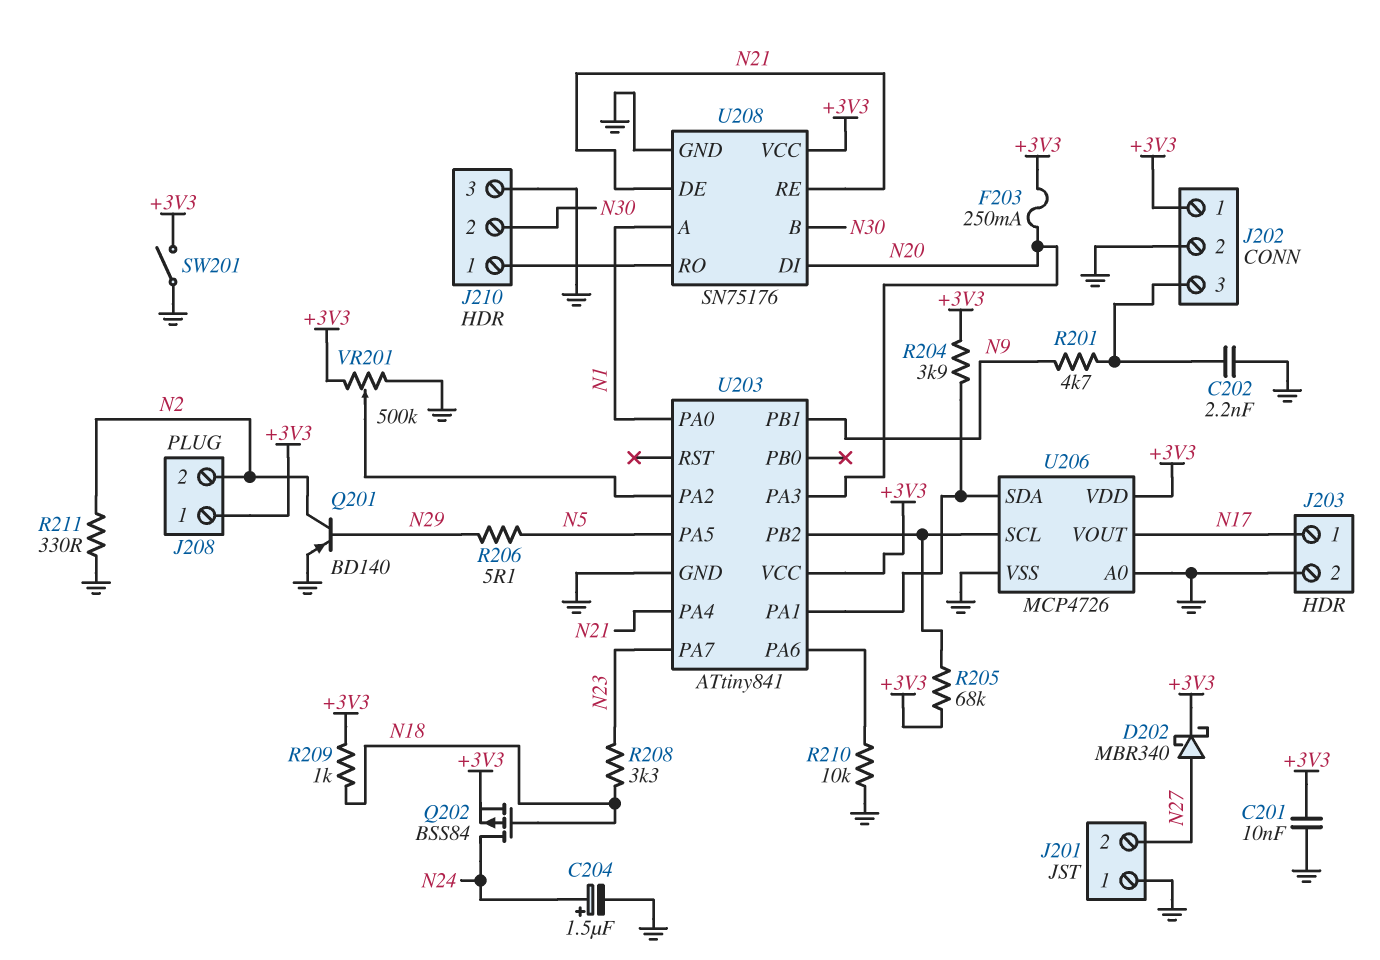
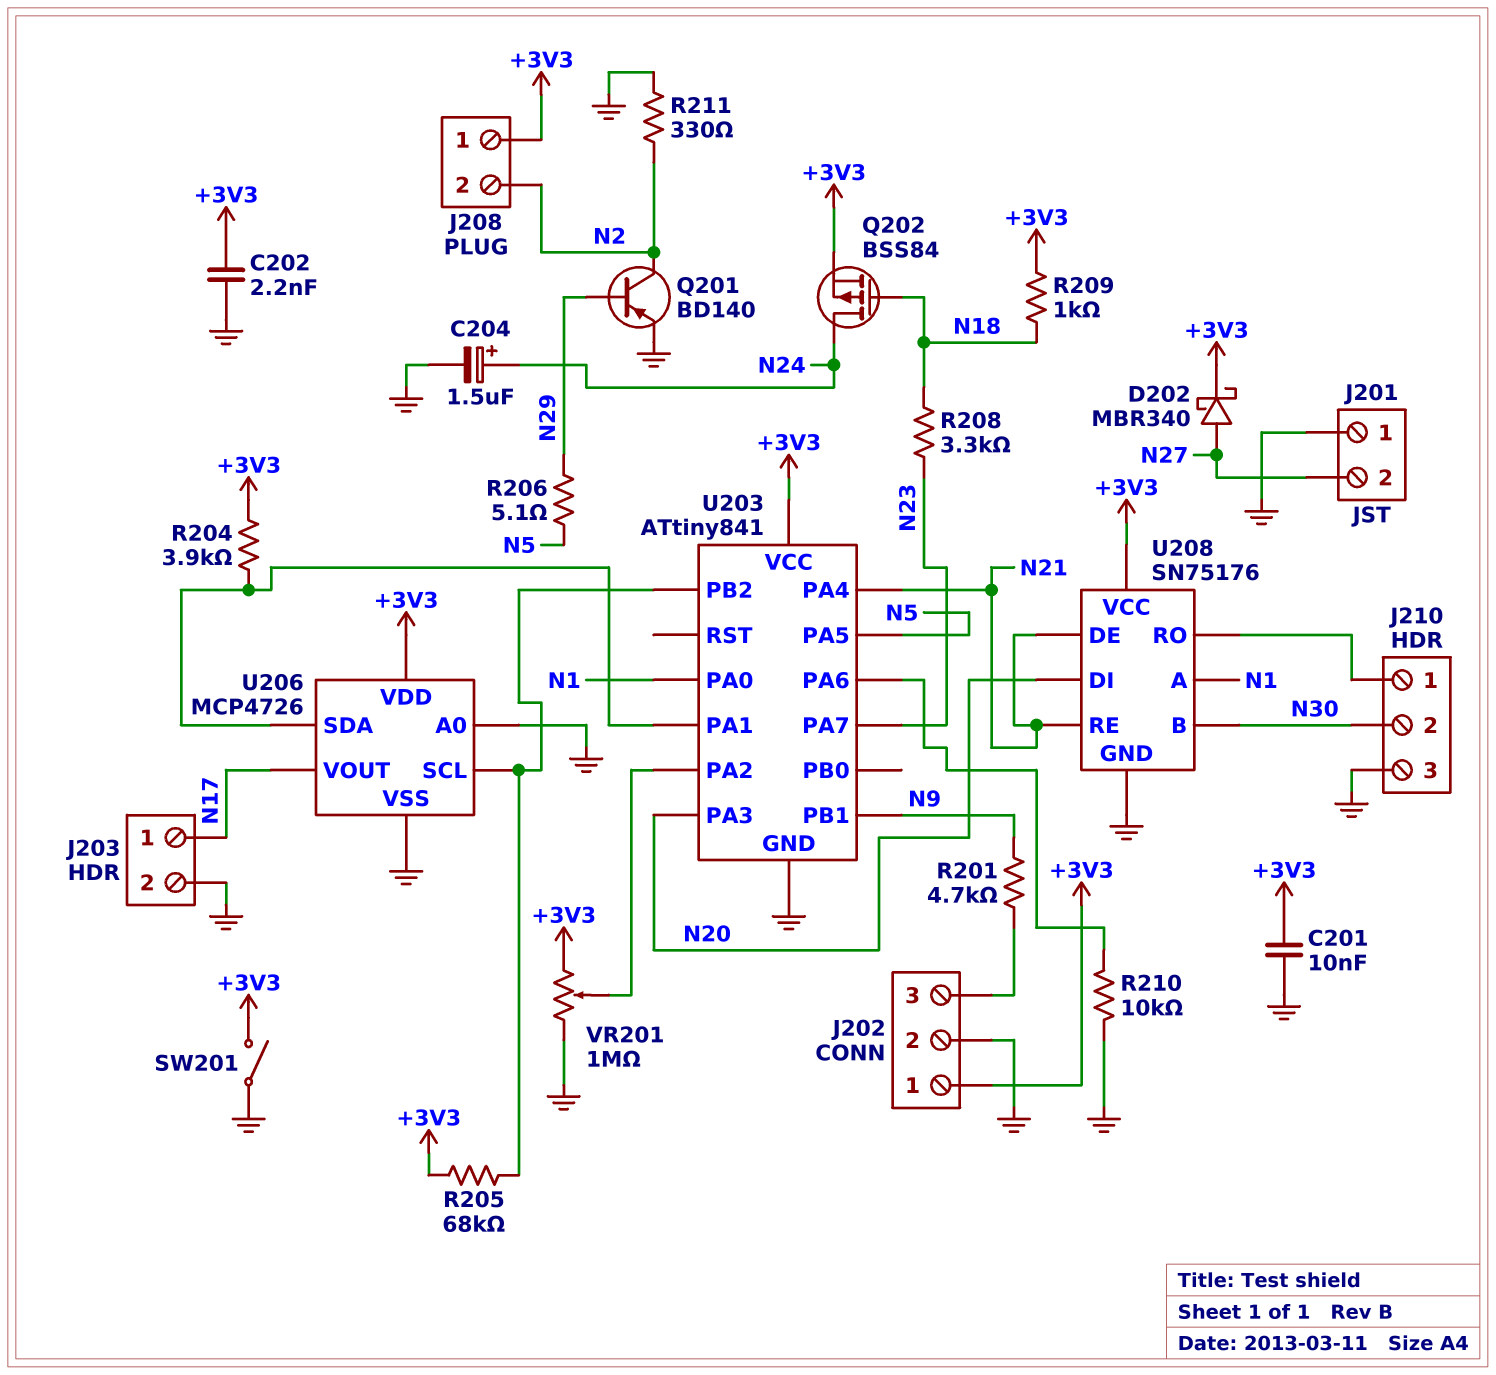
C202: 2.2nF (GND, J202/3) -> 2.2nF (+3V3, GND)
F203: 250mA (+3V3, N20) -> none
VR201: 500k (+3V3, GND, wiper U203/PA2) -> 1M (+3V3, GND, wiper U203/PA2)

